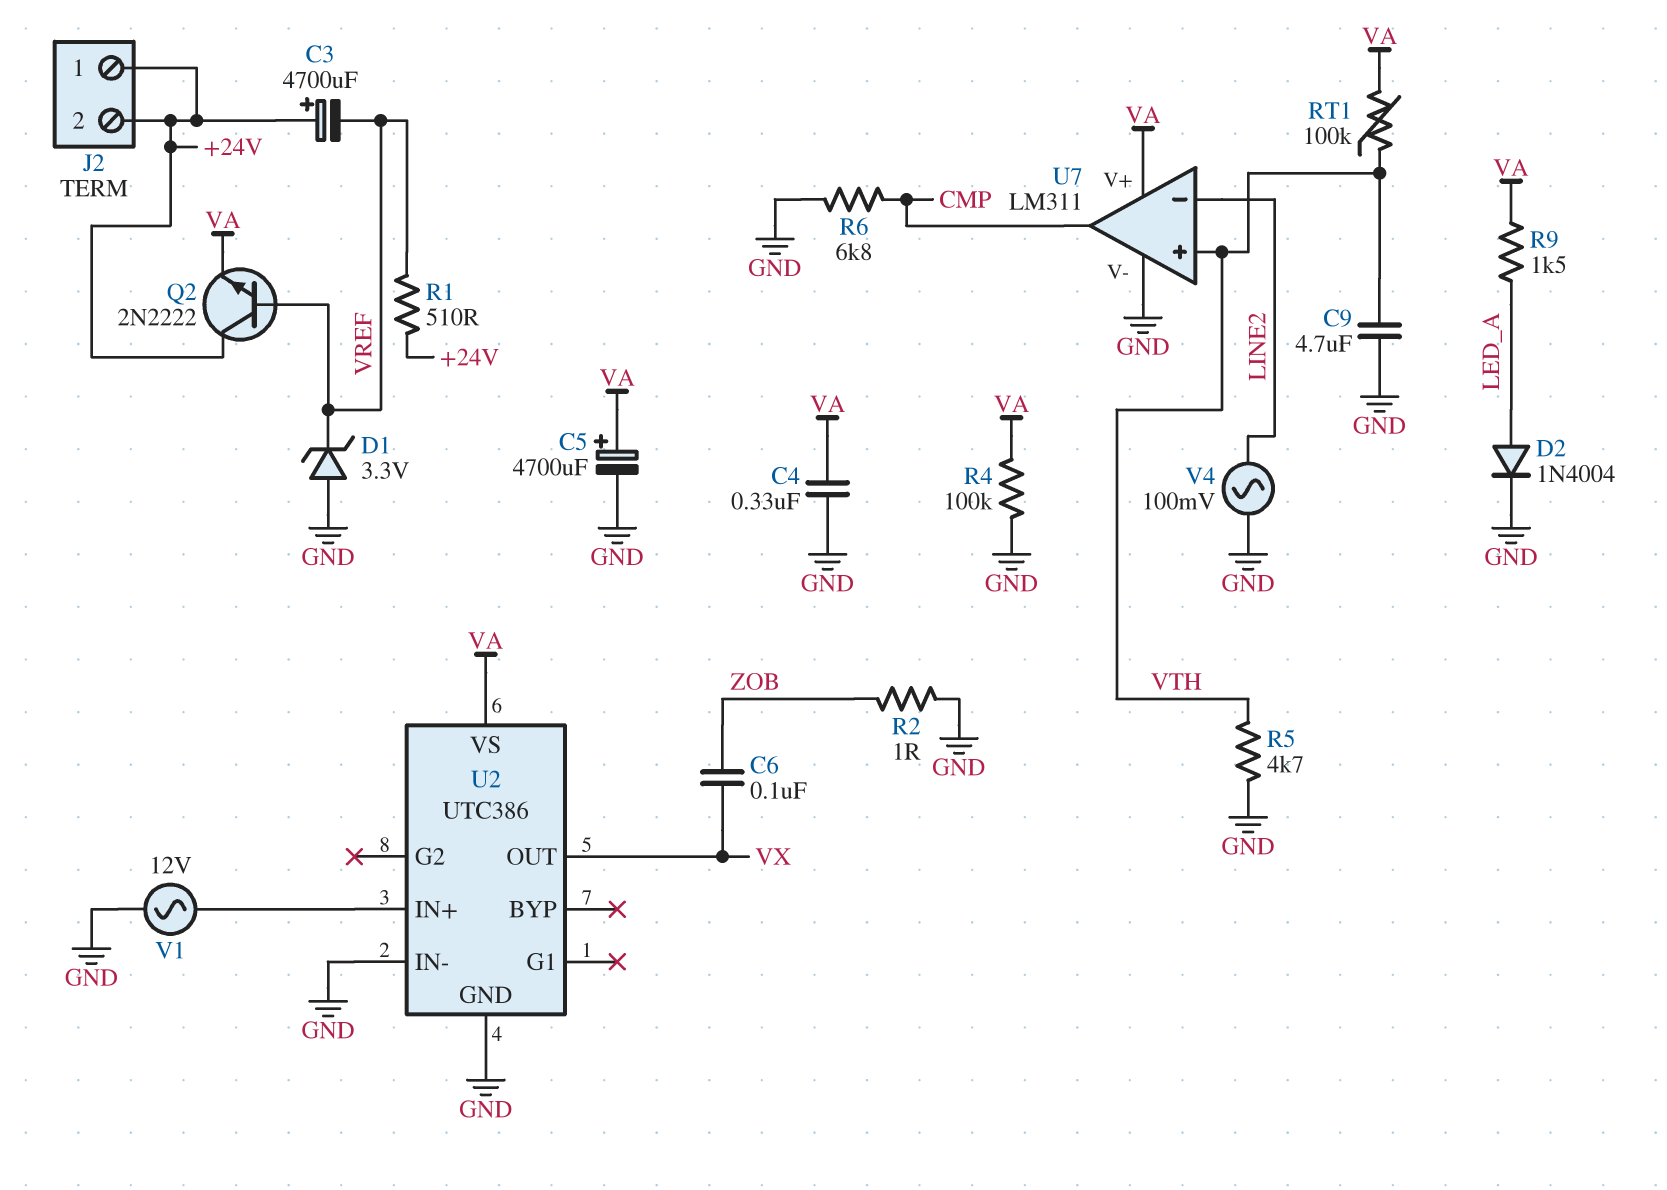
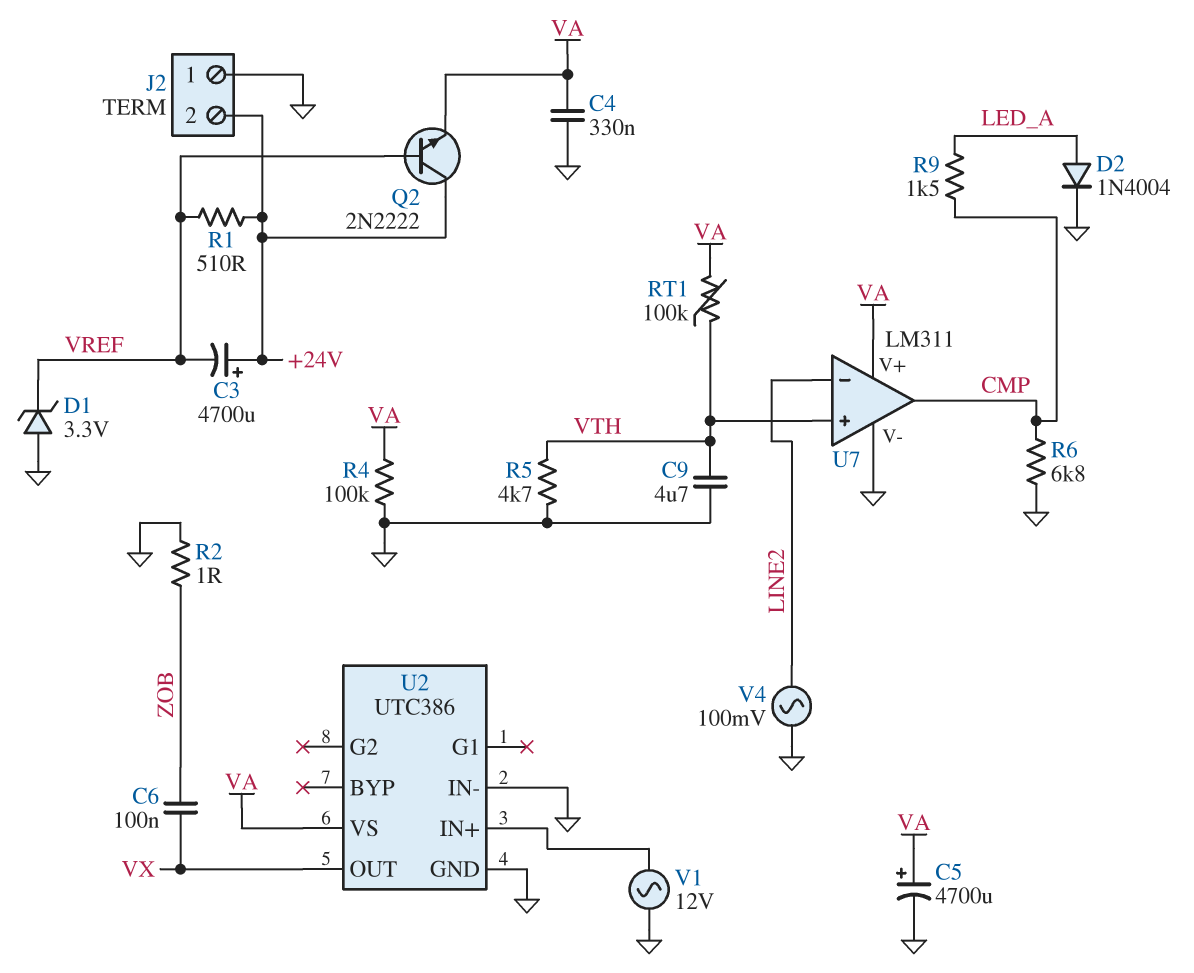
J2 pin 1: +24V -> GND
R9: 1.5k (LED_A, VA) -> 1.5k (CMP, LED_A)

